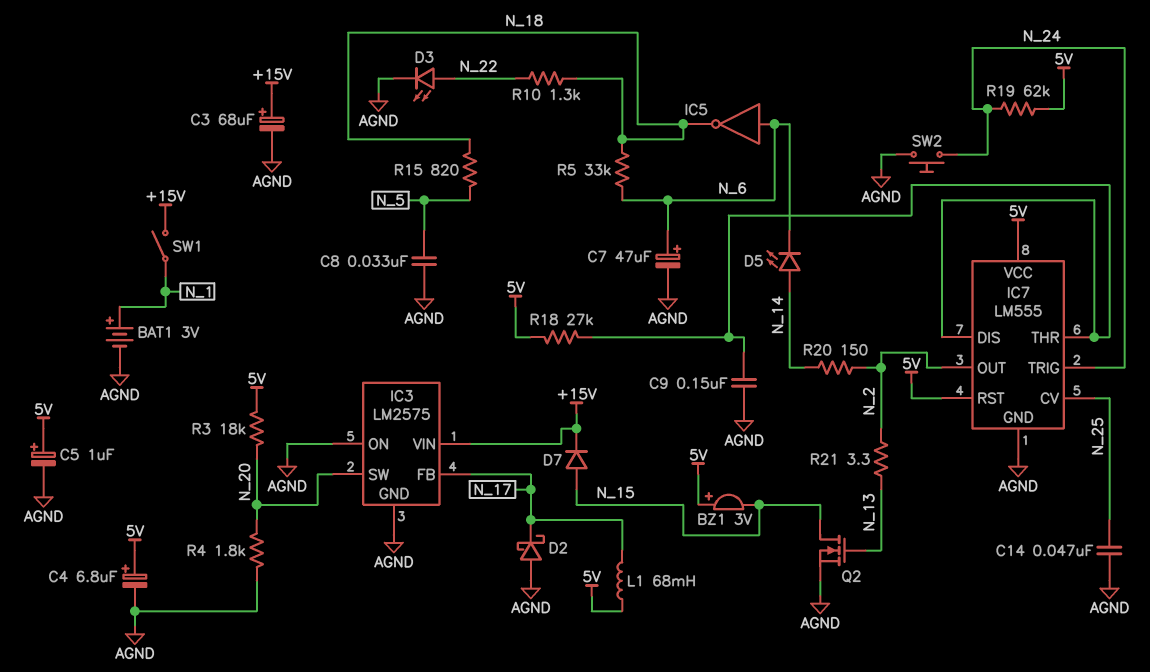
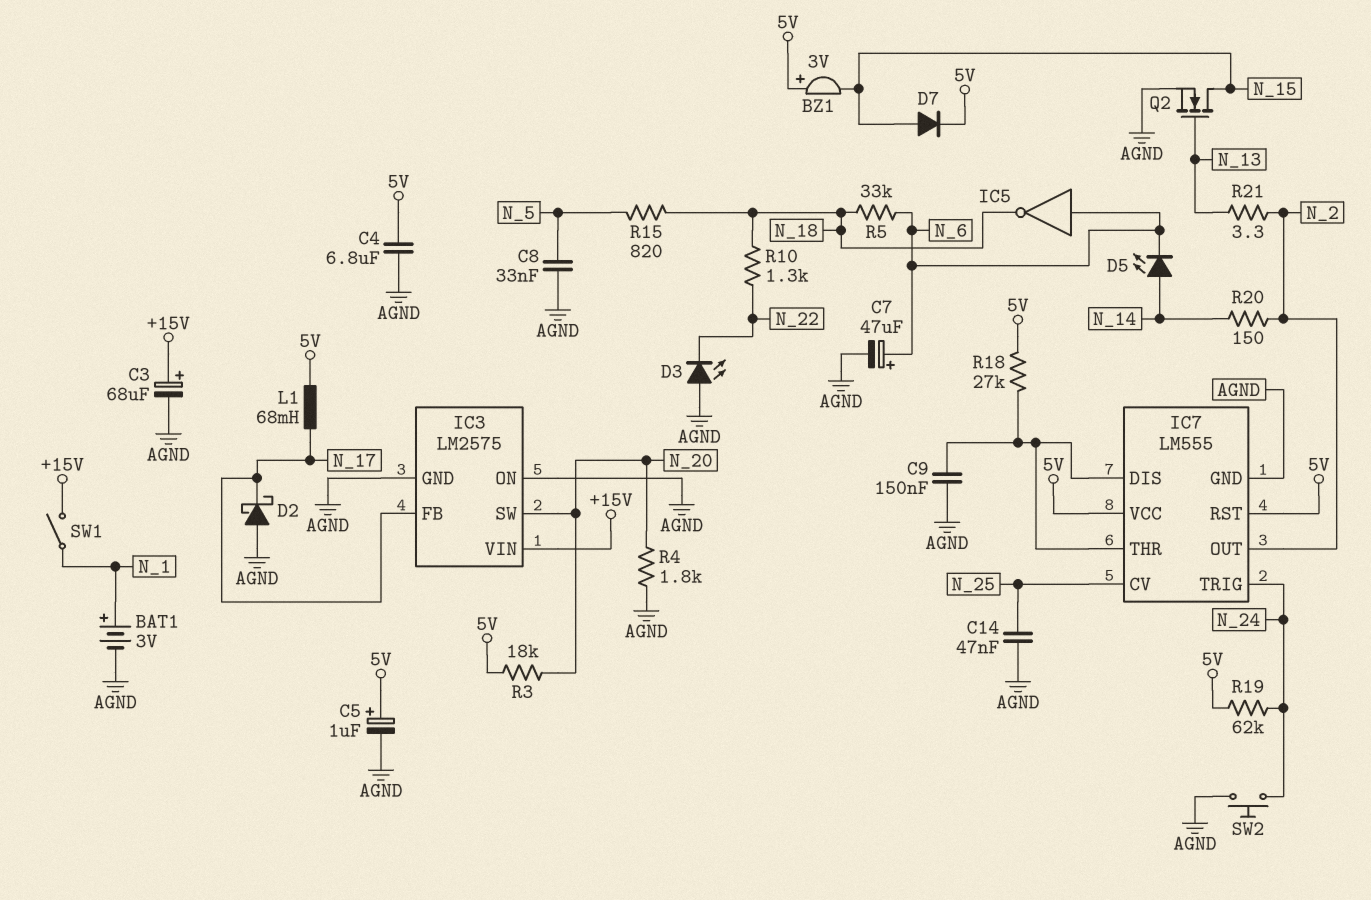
C4: 6.8uF (plus 5V, minus AGND) -> 6.8uF (5V, AGND)
D3: LED (A N_22, K AGND) -> LED (A AGND, K N_22)
D7: diode (A N_15, K +15V) -> diode (A N_15, K 5V)

